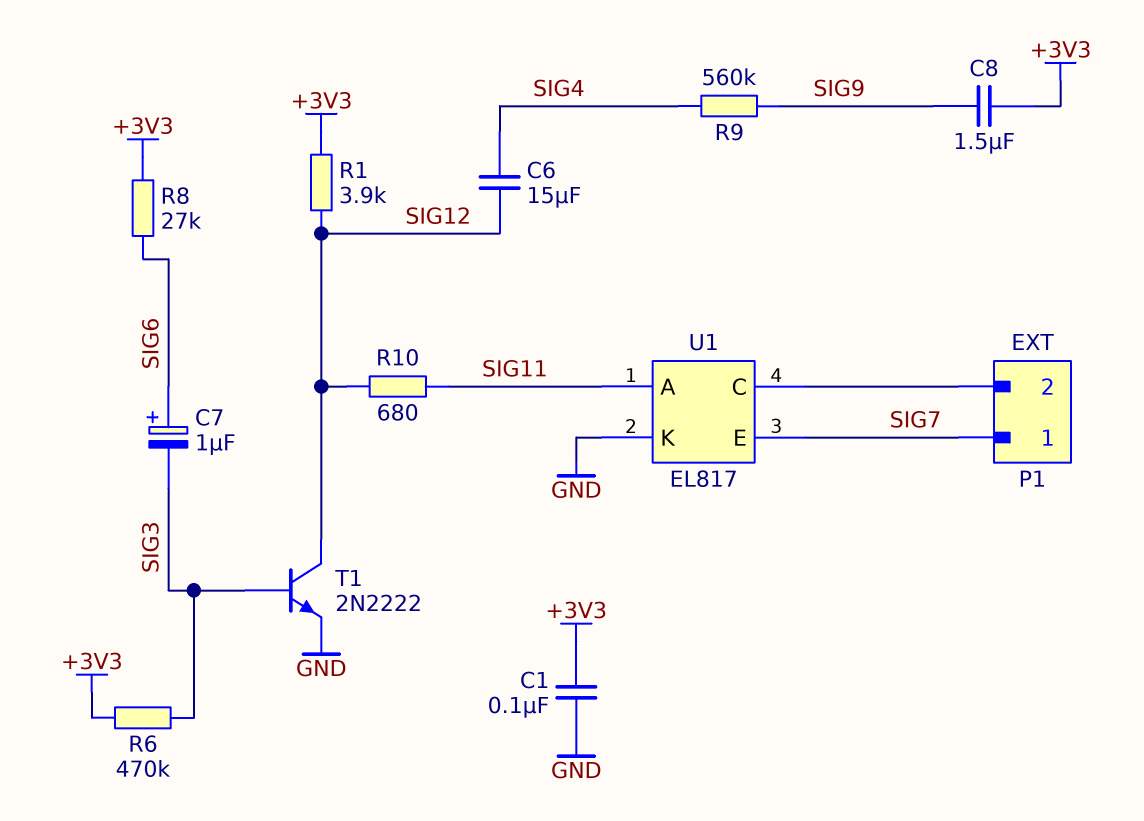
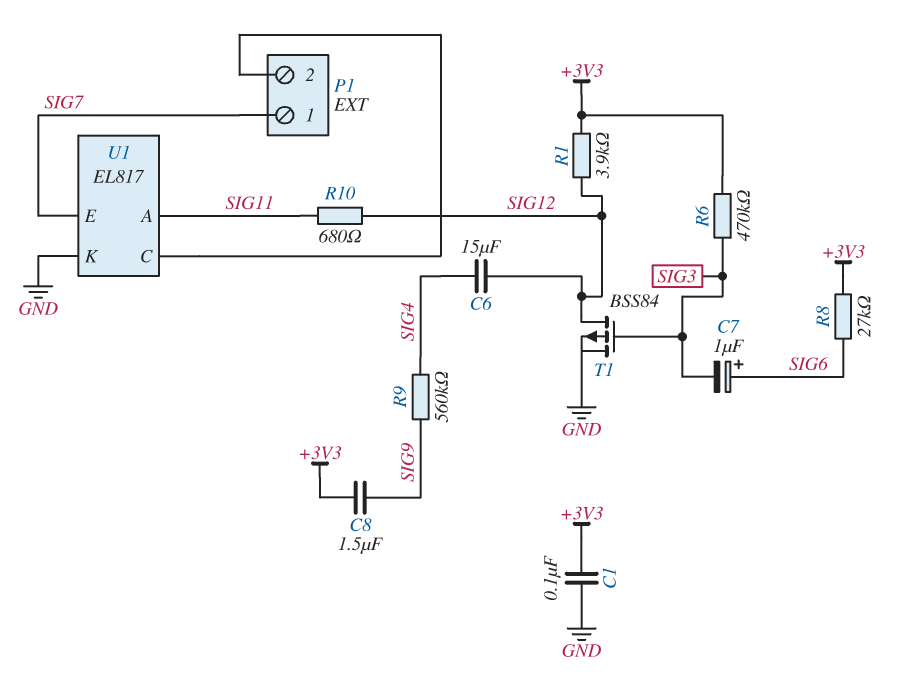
T1: NPN 2N2222 (B SIG3, C SIG12, E GND) -> PMOS BSS84 (G SIG3, D SIG12, S GND)

